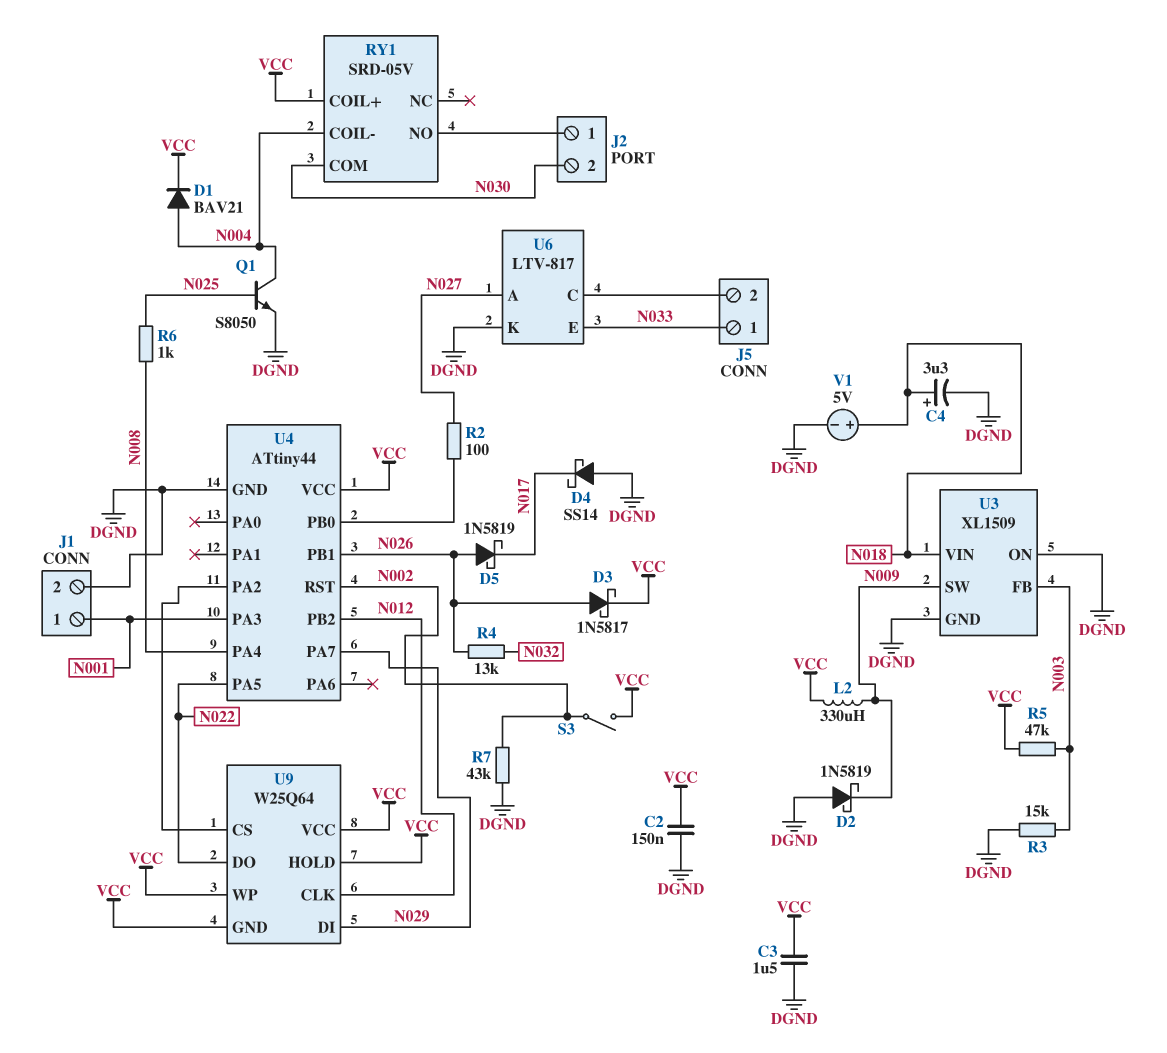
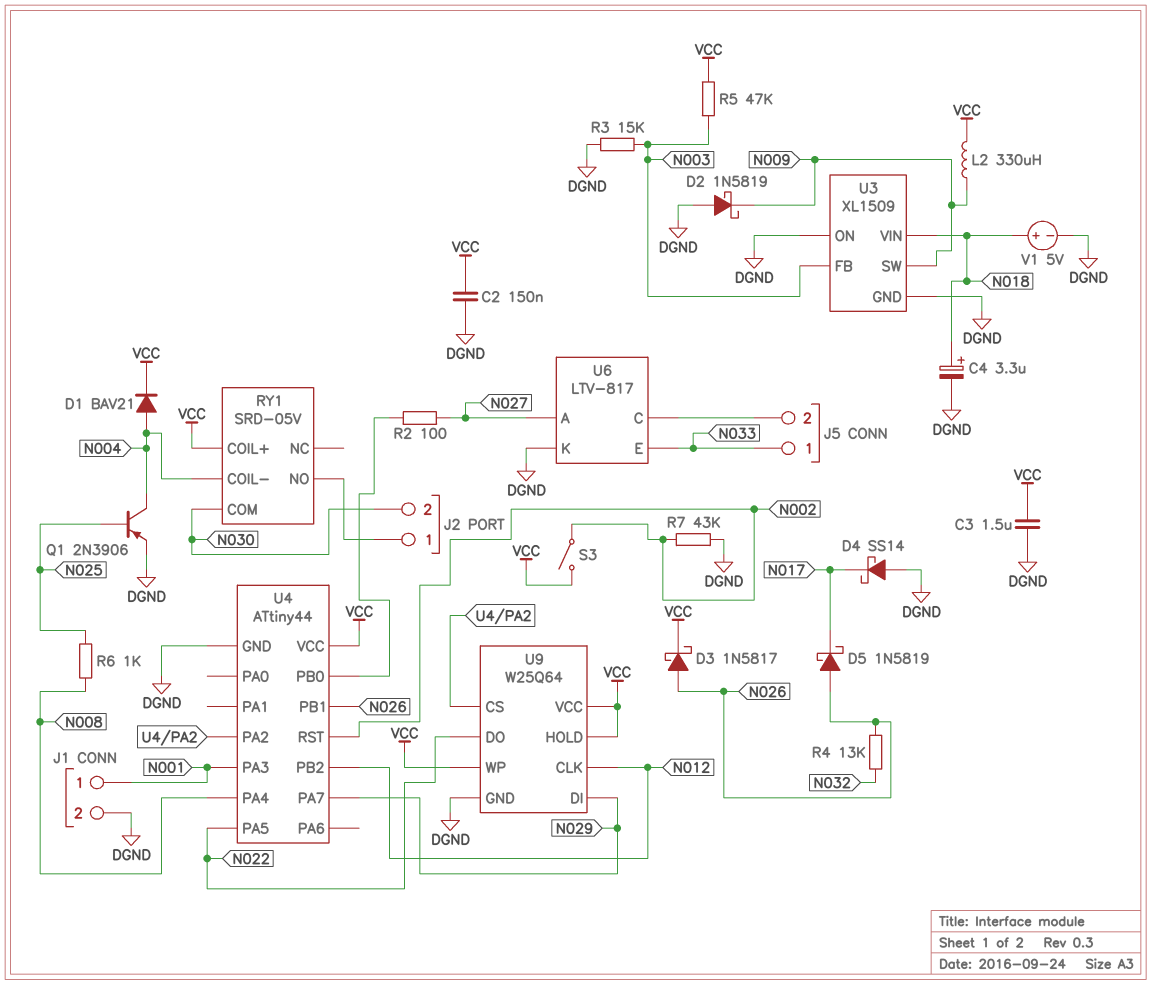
Q1: NPN S8050 (B N025, C N004, E DGND) -> PNP 2N3906 (B N025, C N004, E DGND)
U9 pin GND: VCC -> DGND

